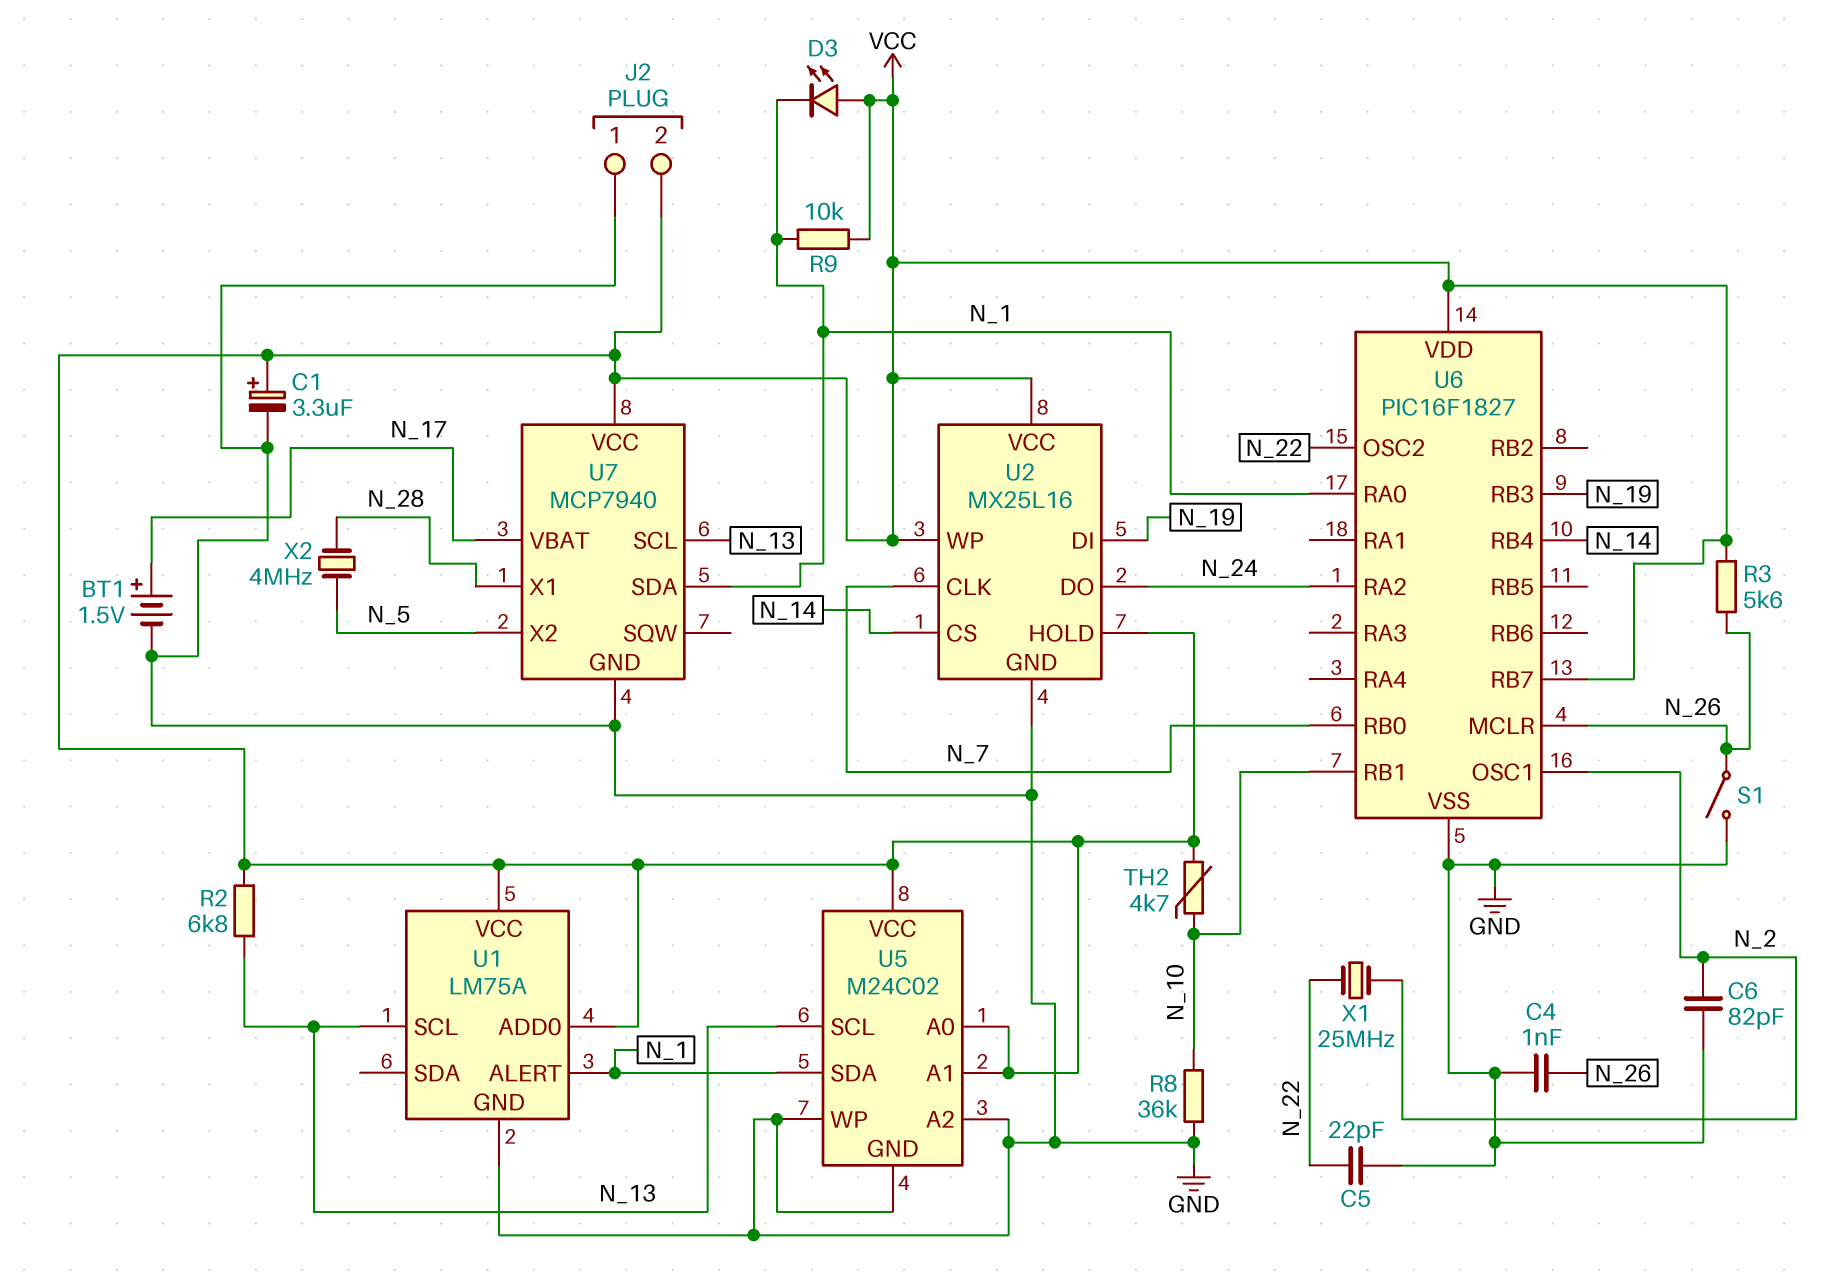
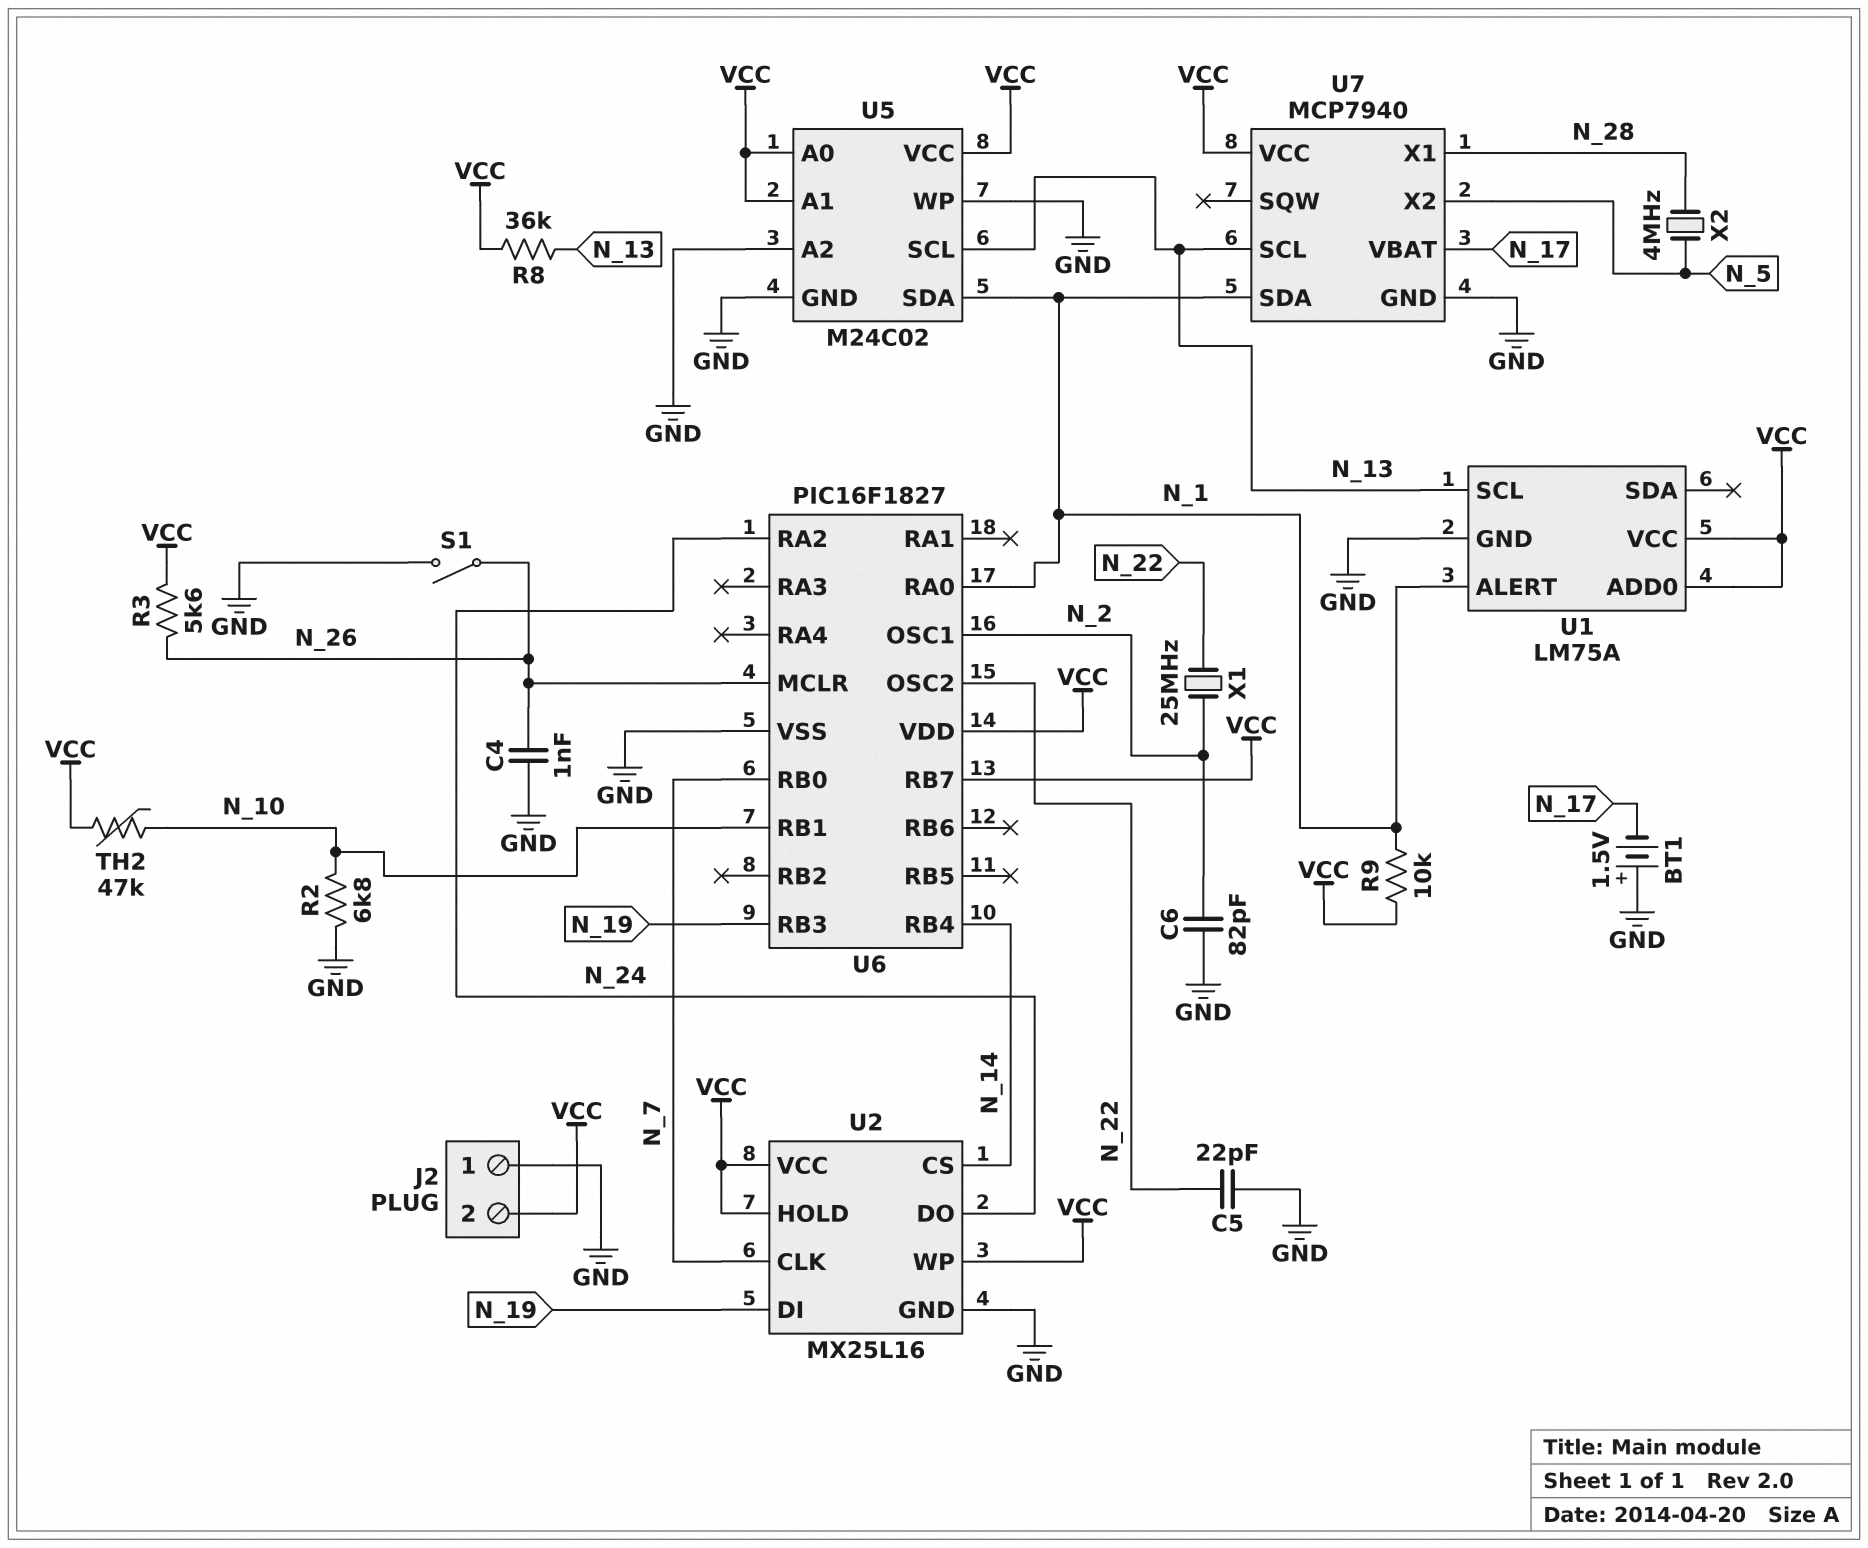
BT1: 1.5V (plus N_17, minus GND) -> 1.5V (plus GND, minus N_17)
C1: 3.3uF (plus VCC, minus GND) -> none
D3: LED (A VCC, K N_1) -> none
R2: 6.8k (N_13, VCC) -> 6.8k (GND, N_10)
R8: 36k (GND, N_10) -> 36k (N_13, VCC)
TH2: 4.7k (N_10, VCC) -> 47k (N_10, VCC)

